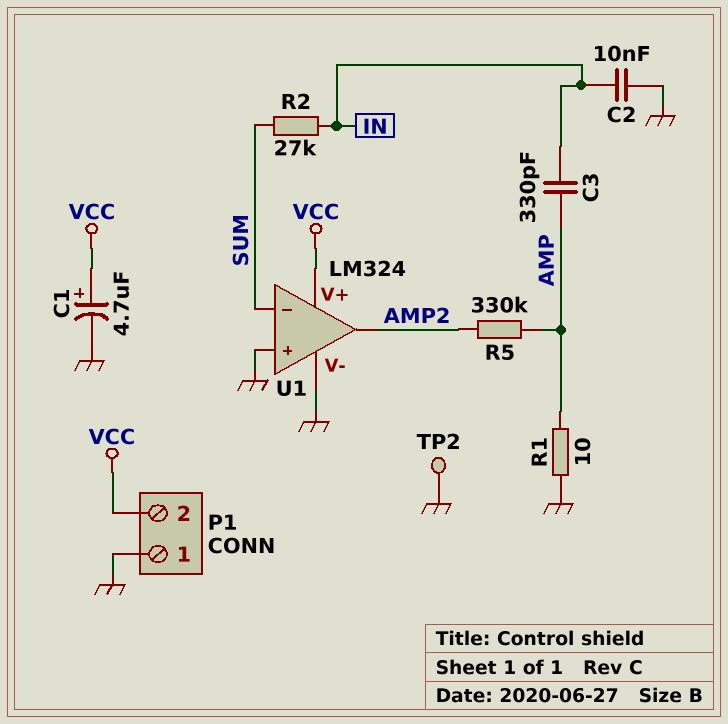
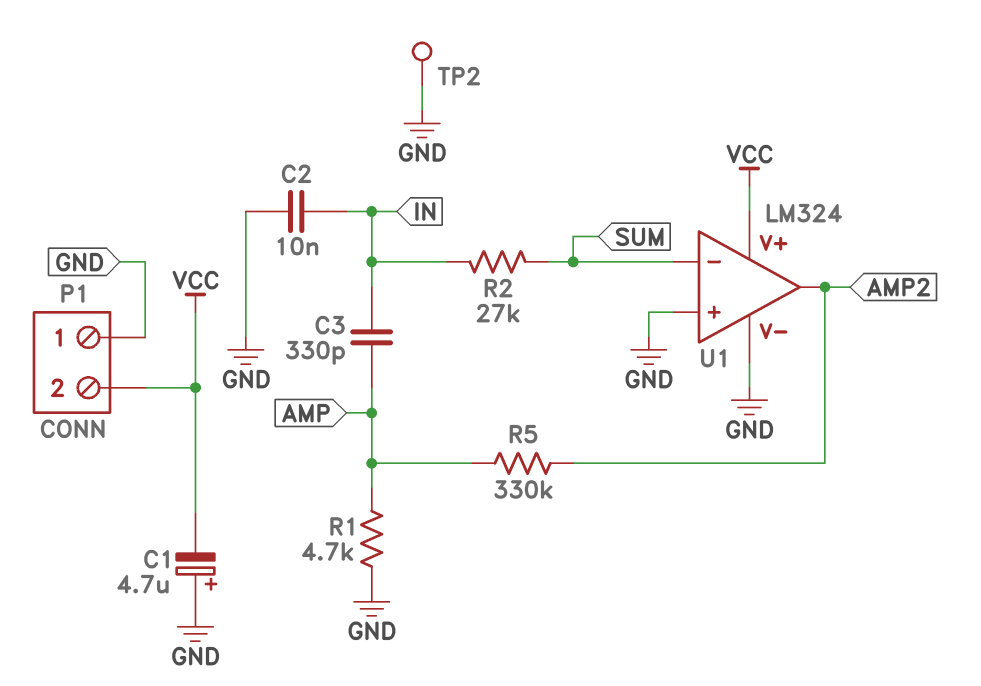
C1: 4.7uF (plus VCC, minus GND) -> 4.7uF (plus GND, minus VCC)
R1: 10 (AMP, GND) -> 4.7k (AMP, GND)

